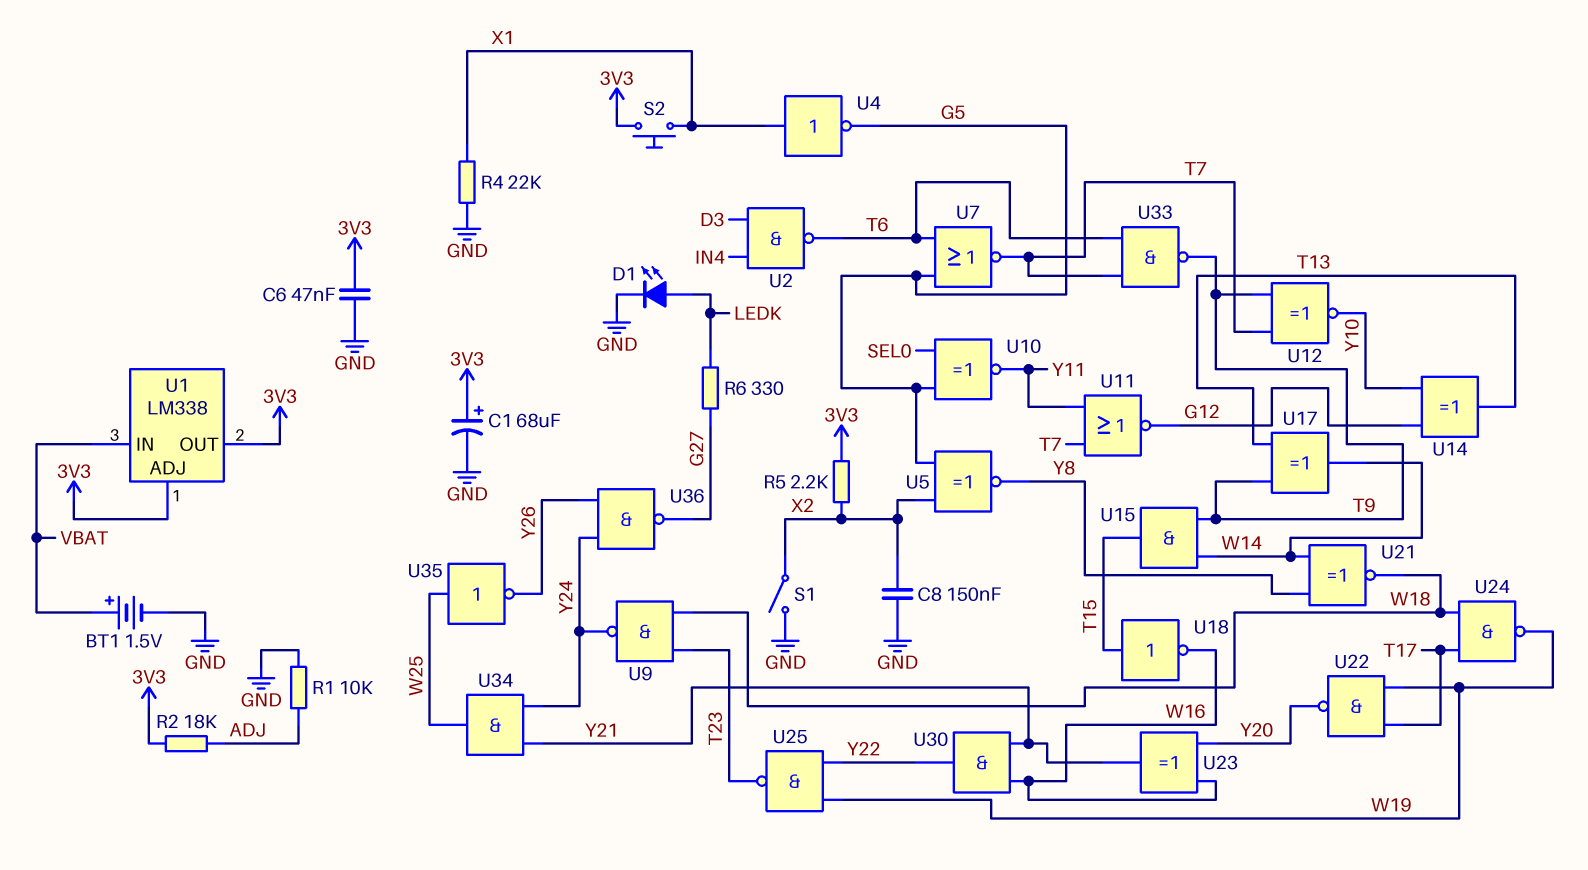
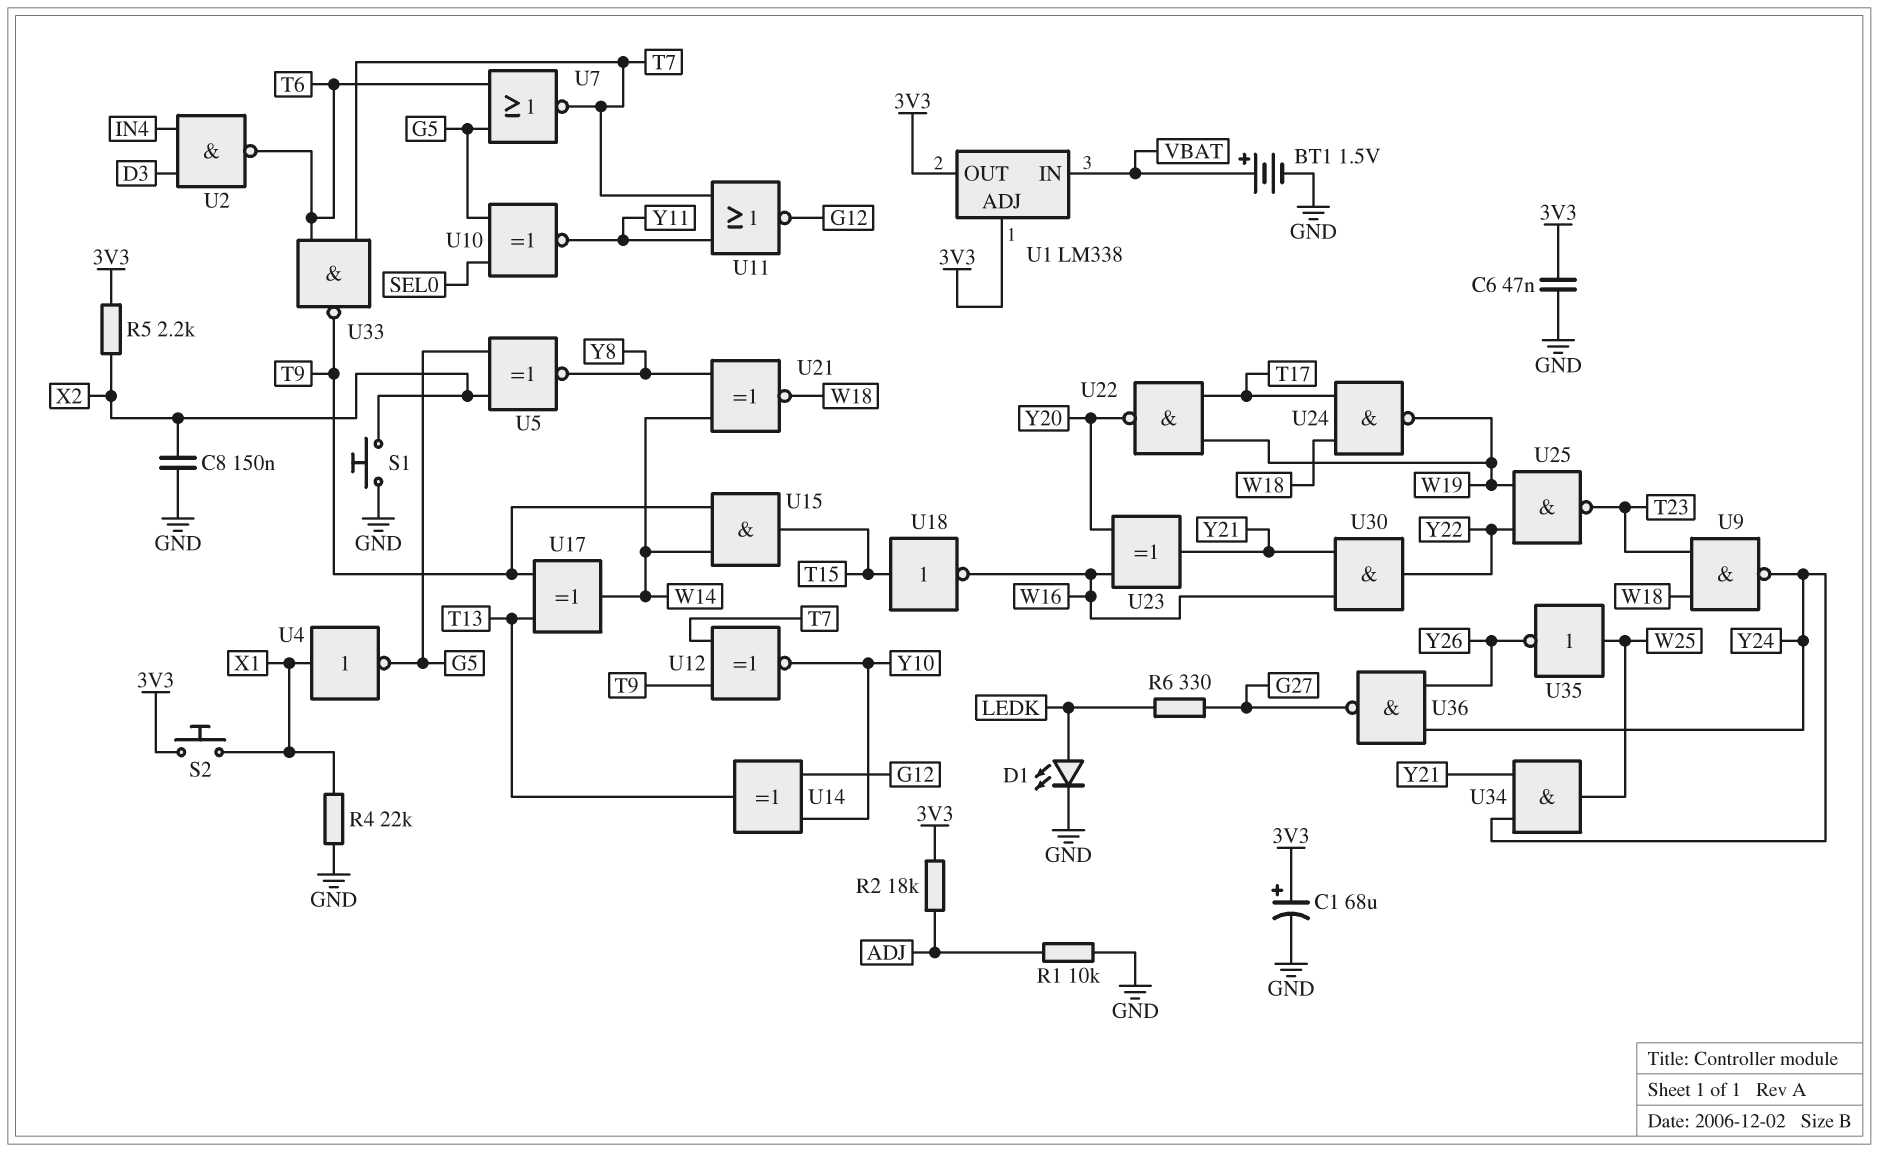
S1: switch (GND, X2) -> button (GND, X2)

